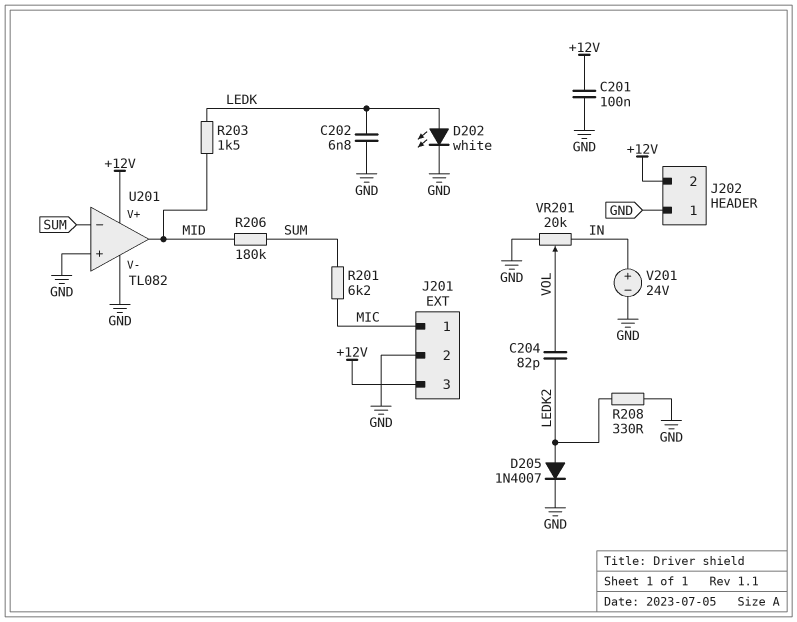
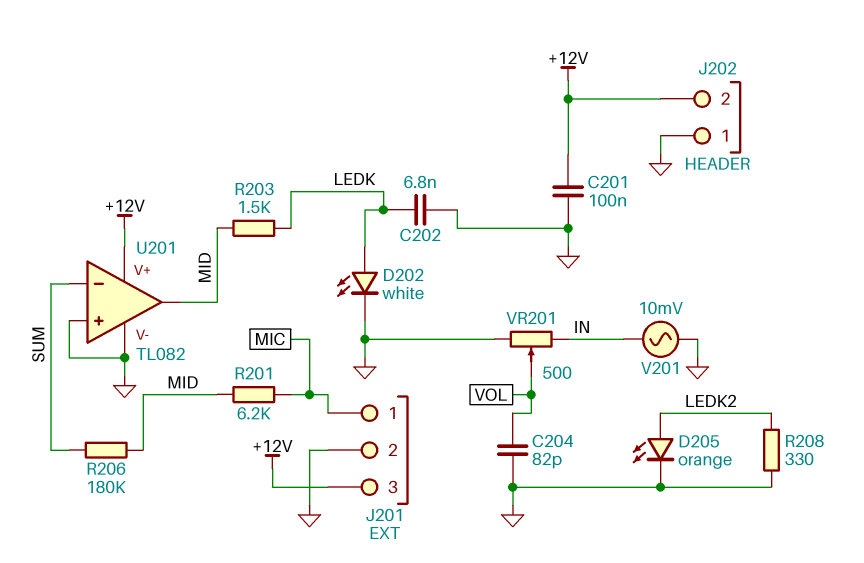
C204: 82pF (LEDK2, VOL) -> 82pF (GND, VOL)
D205: diode 1N4007 (A LEDK2, K GND) -> LED orange (A LEDK2, K GND)
R201: 6.2k (MIC, SUM) -> 6.2k (MIC, MID)
V201: 24V (plus IN, minus GND) -> AC 10mV (GND, IN)
VR201: 20k (GND, IN, wiper VOL) -> 500 (GND, IN, wiper VOL)

